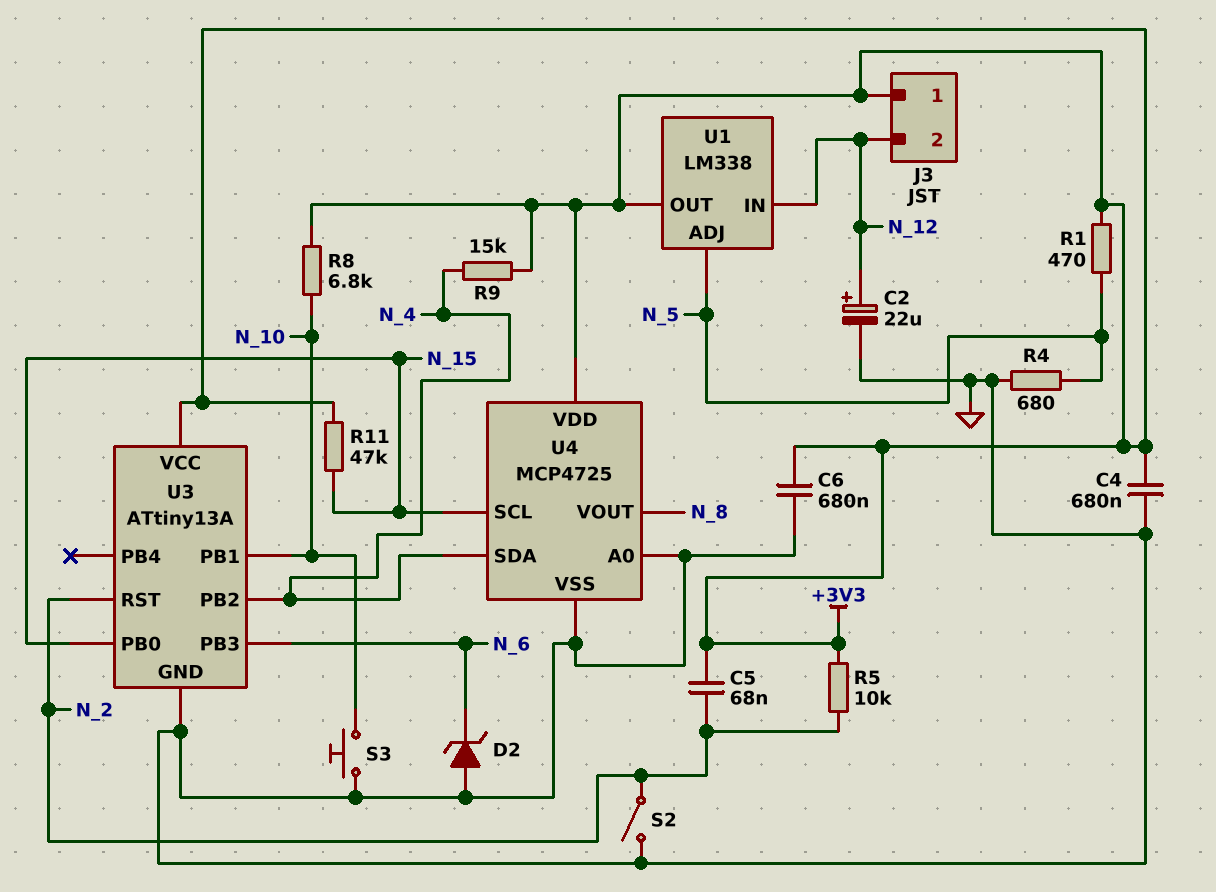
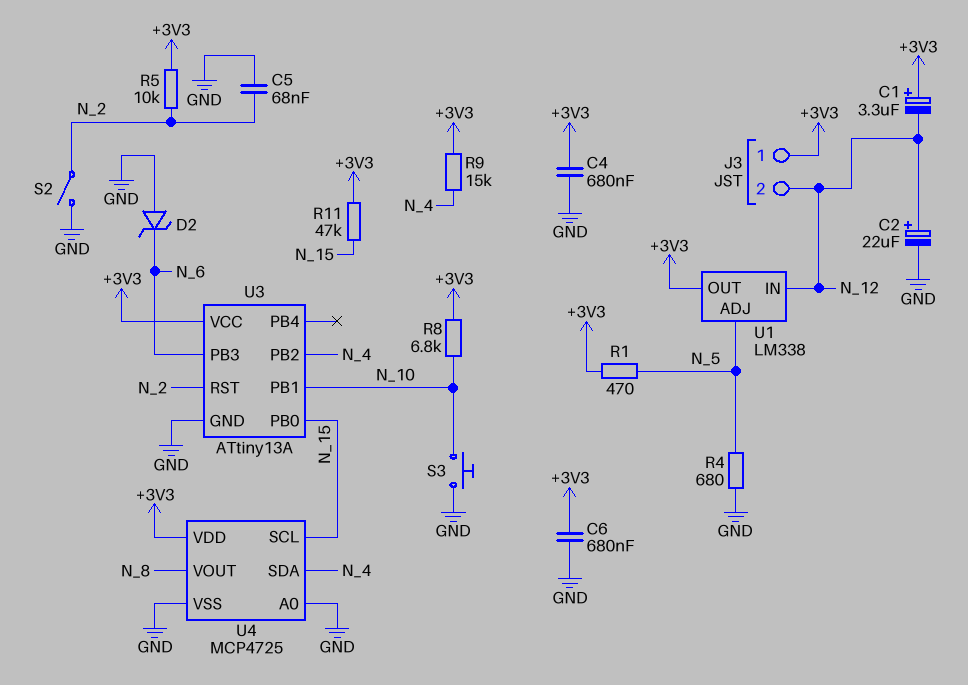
C1: none -> 3.3uF (plus +3V3, minus N_12)
C5: 68nF (+3V3, N_2) -> 68nF (GND, N_2)

